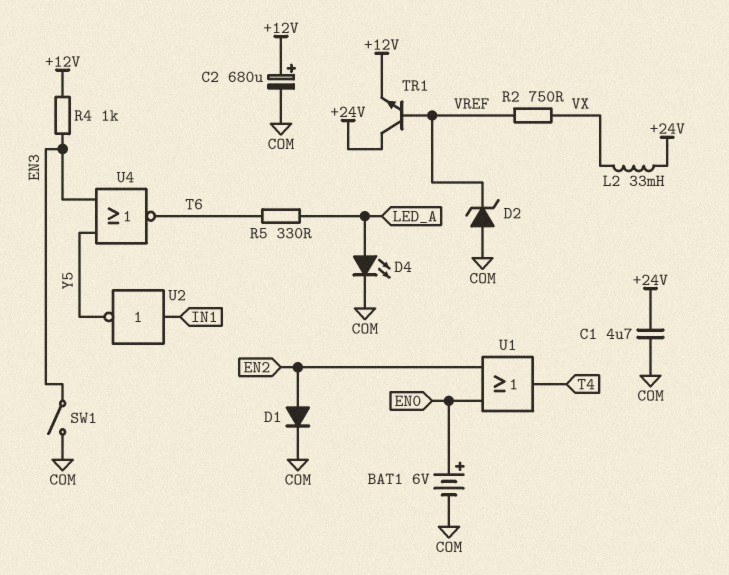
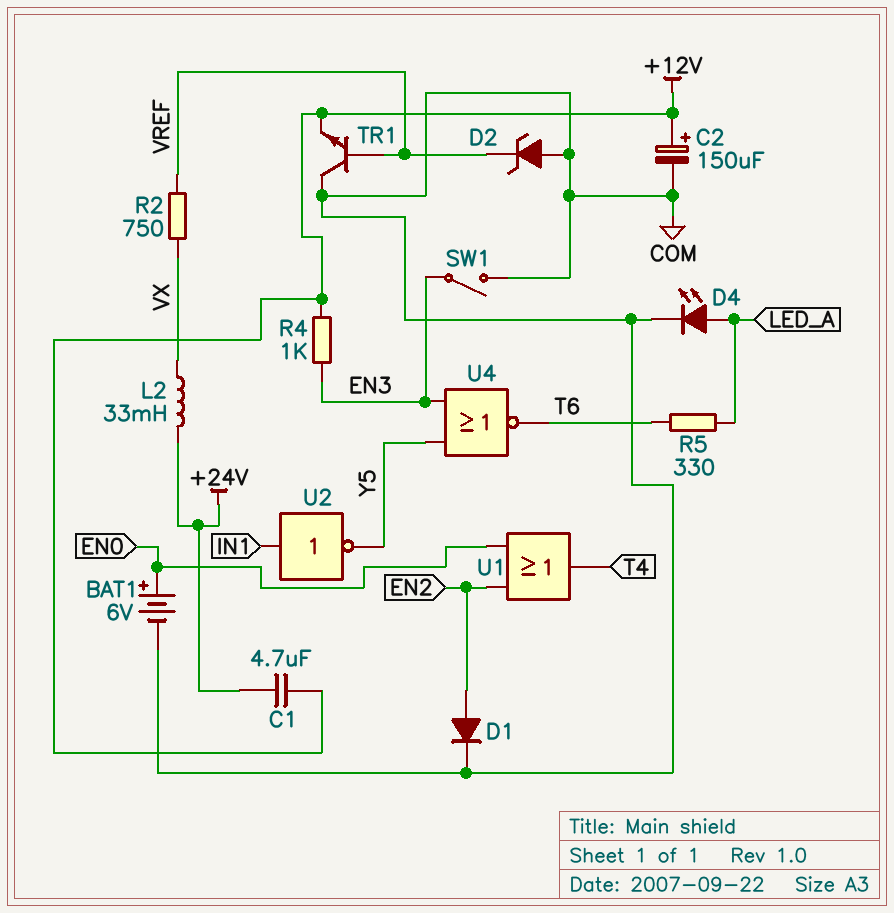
C1: 4.7uF (+24V, COM) -> 4.7uF (+12V, +24V)
C2: 680uF (plus +12V, minus COM) -> 150uF (plus +12V, minus COM)
TR1: NPN (B VREF, C +24V, E +12V) -> NPN (B VREF, C COM, E +12V)

